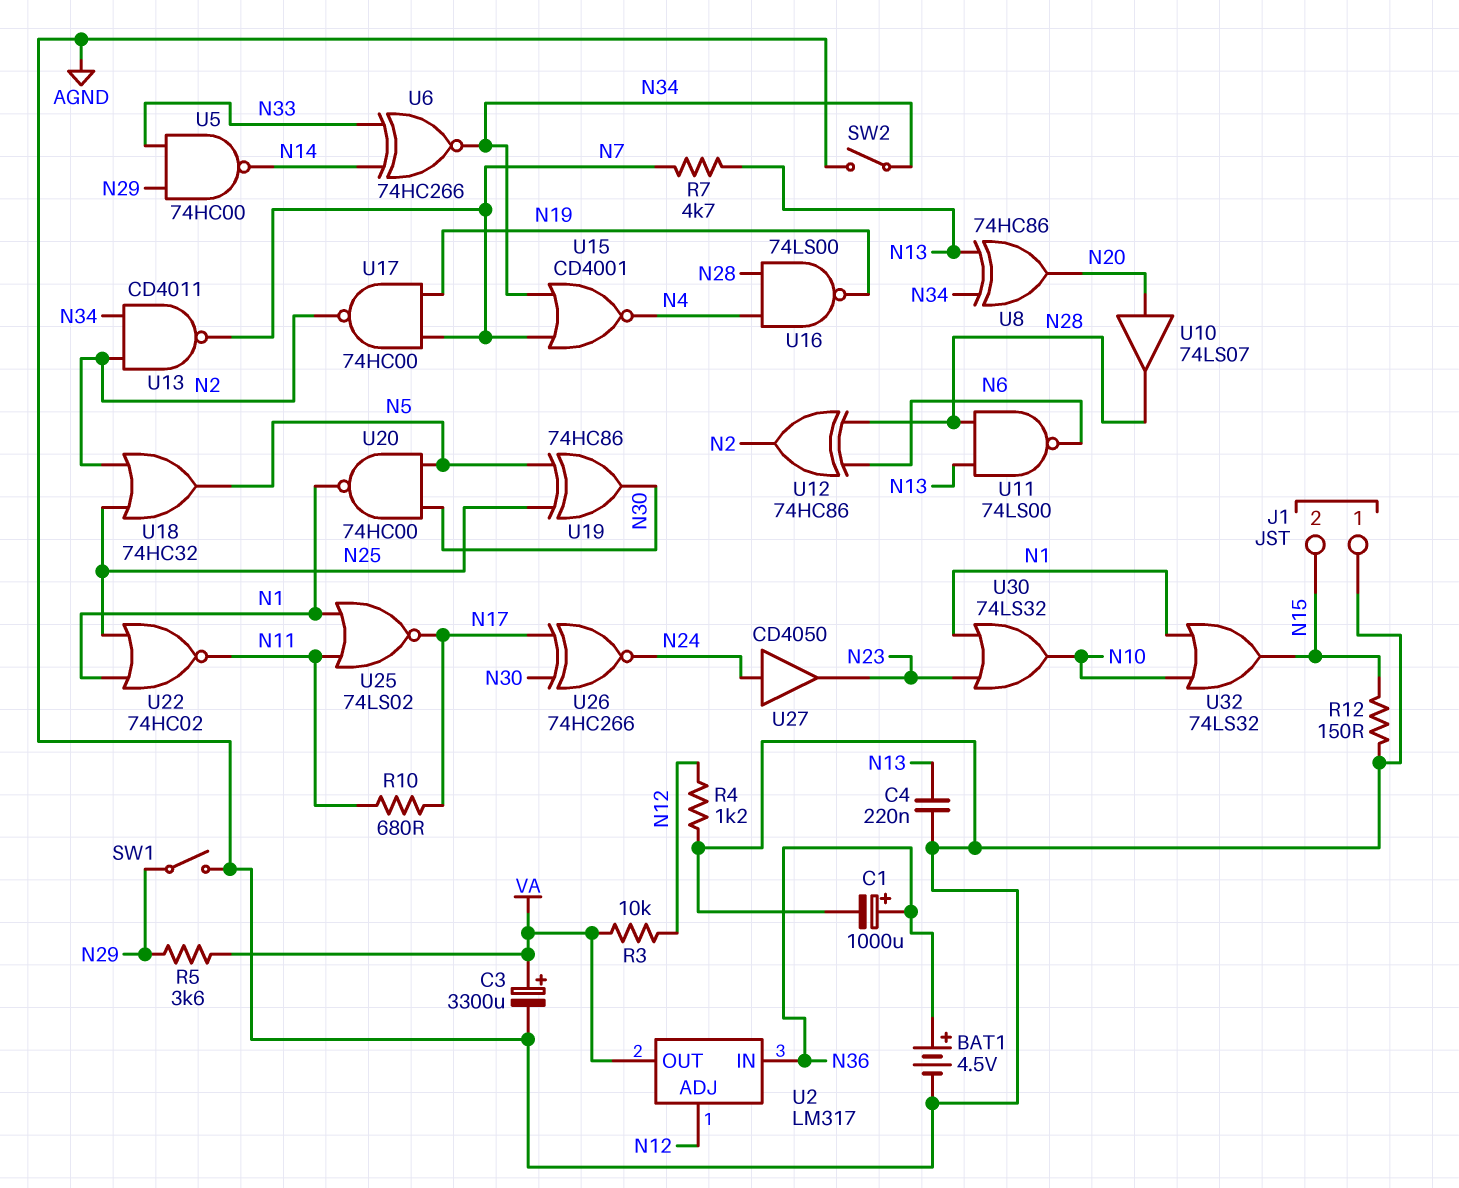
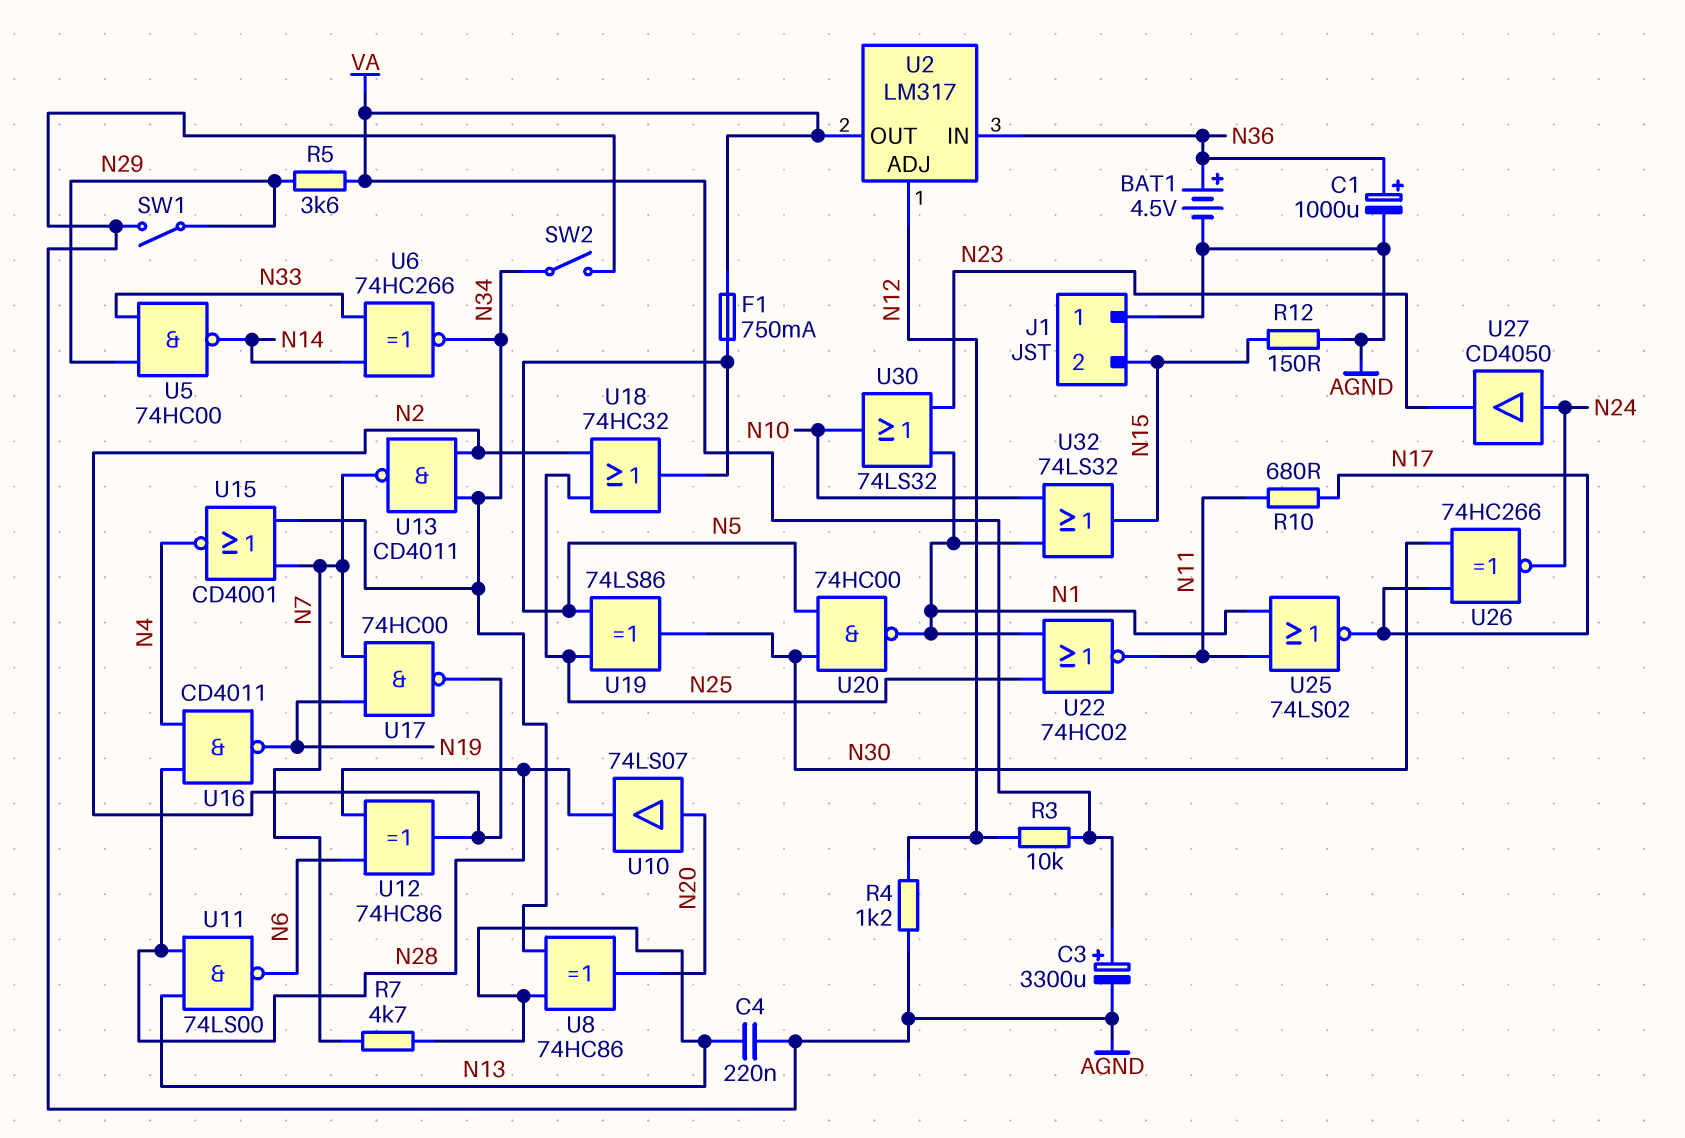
F1: none -> 750mA (N5, VA)
U16: NAND 74LS00 (in N4, in N28, out N19) -> NAND CD4011 (in N4, in N28, out N19)
U19: XOR 74HC86 (in N5, in N25, out N30) -> XOR 74LS86 (in N5, in N25, out N30)

